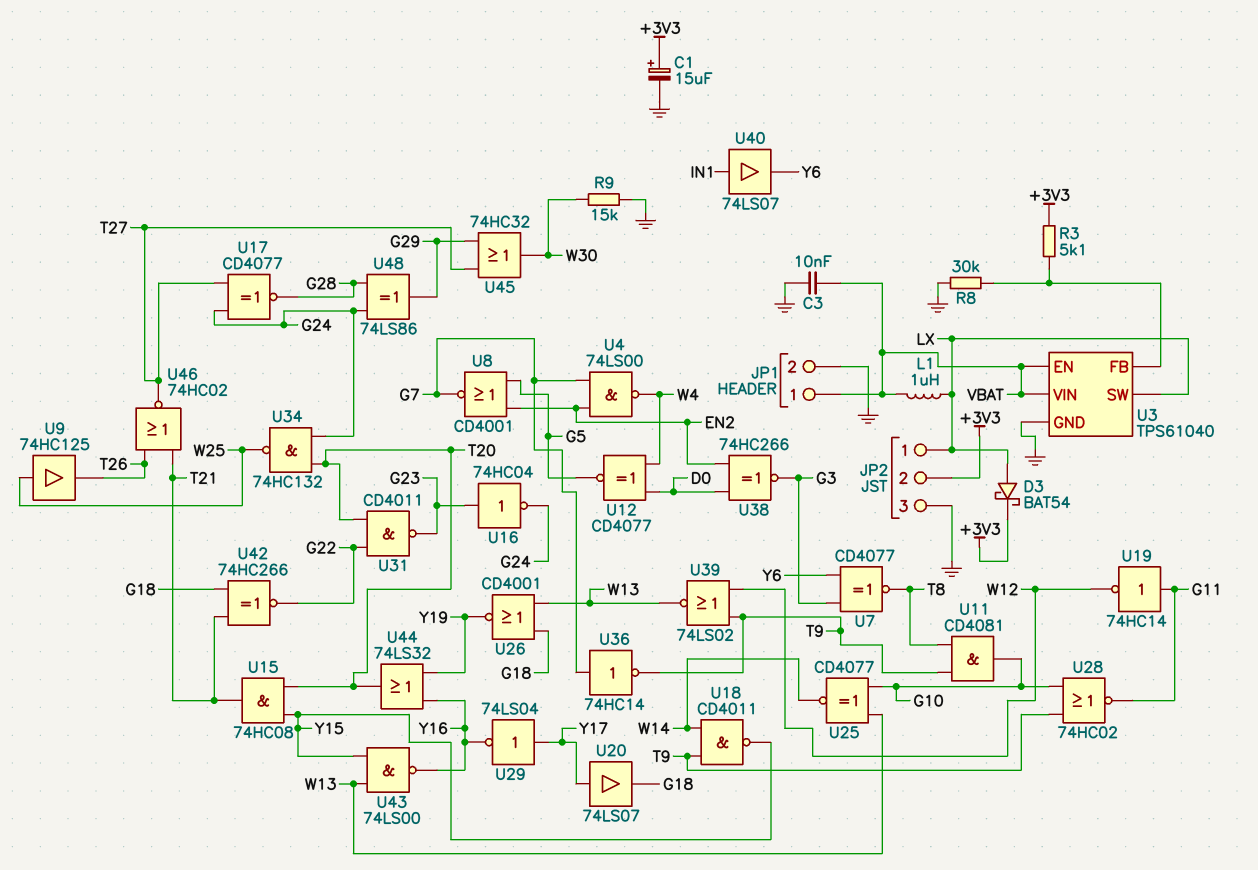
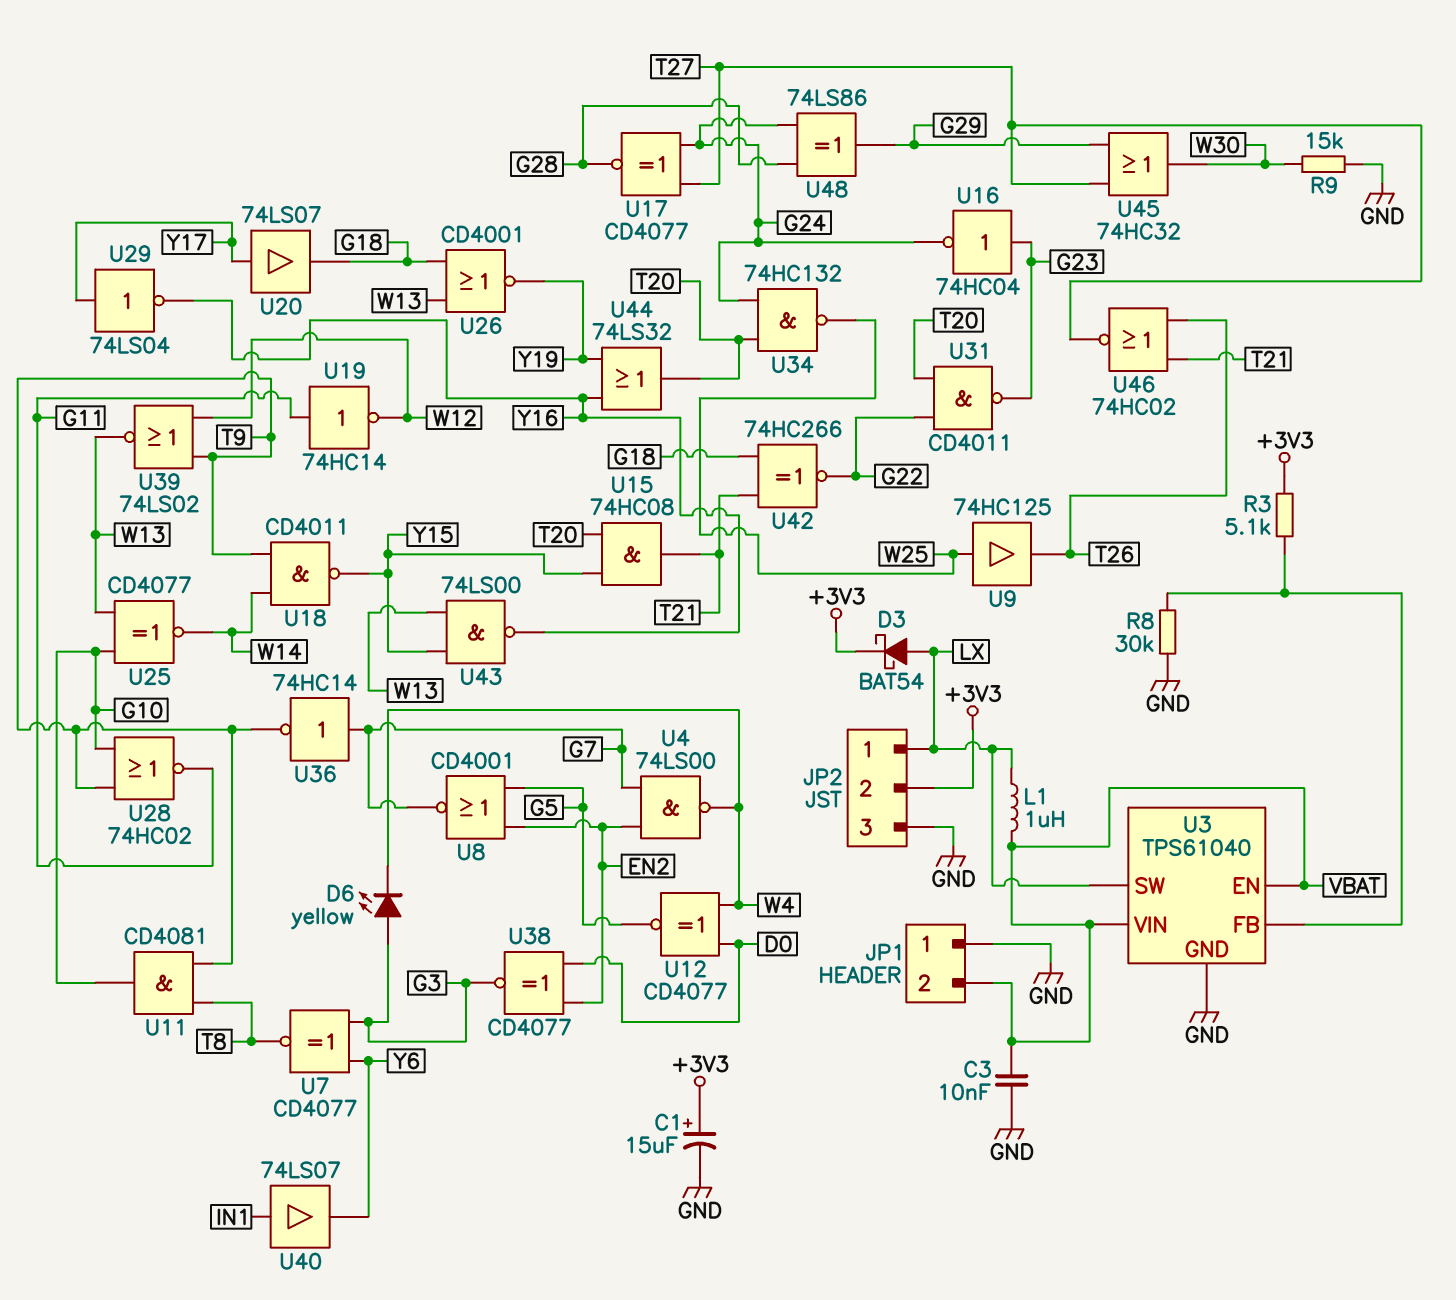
D6: none -> LED yellow (A G3, K W4)
JP1 pin 1: VBAT -> GND
JP1 pin 2: GND -> VBAT
U38: XNOR 74HC266 (in D0, in EN2, out G3) -> XNOR CD4077 (in D0, in EN2, out G3)

